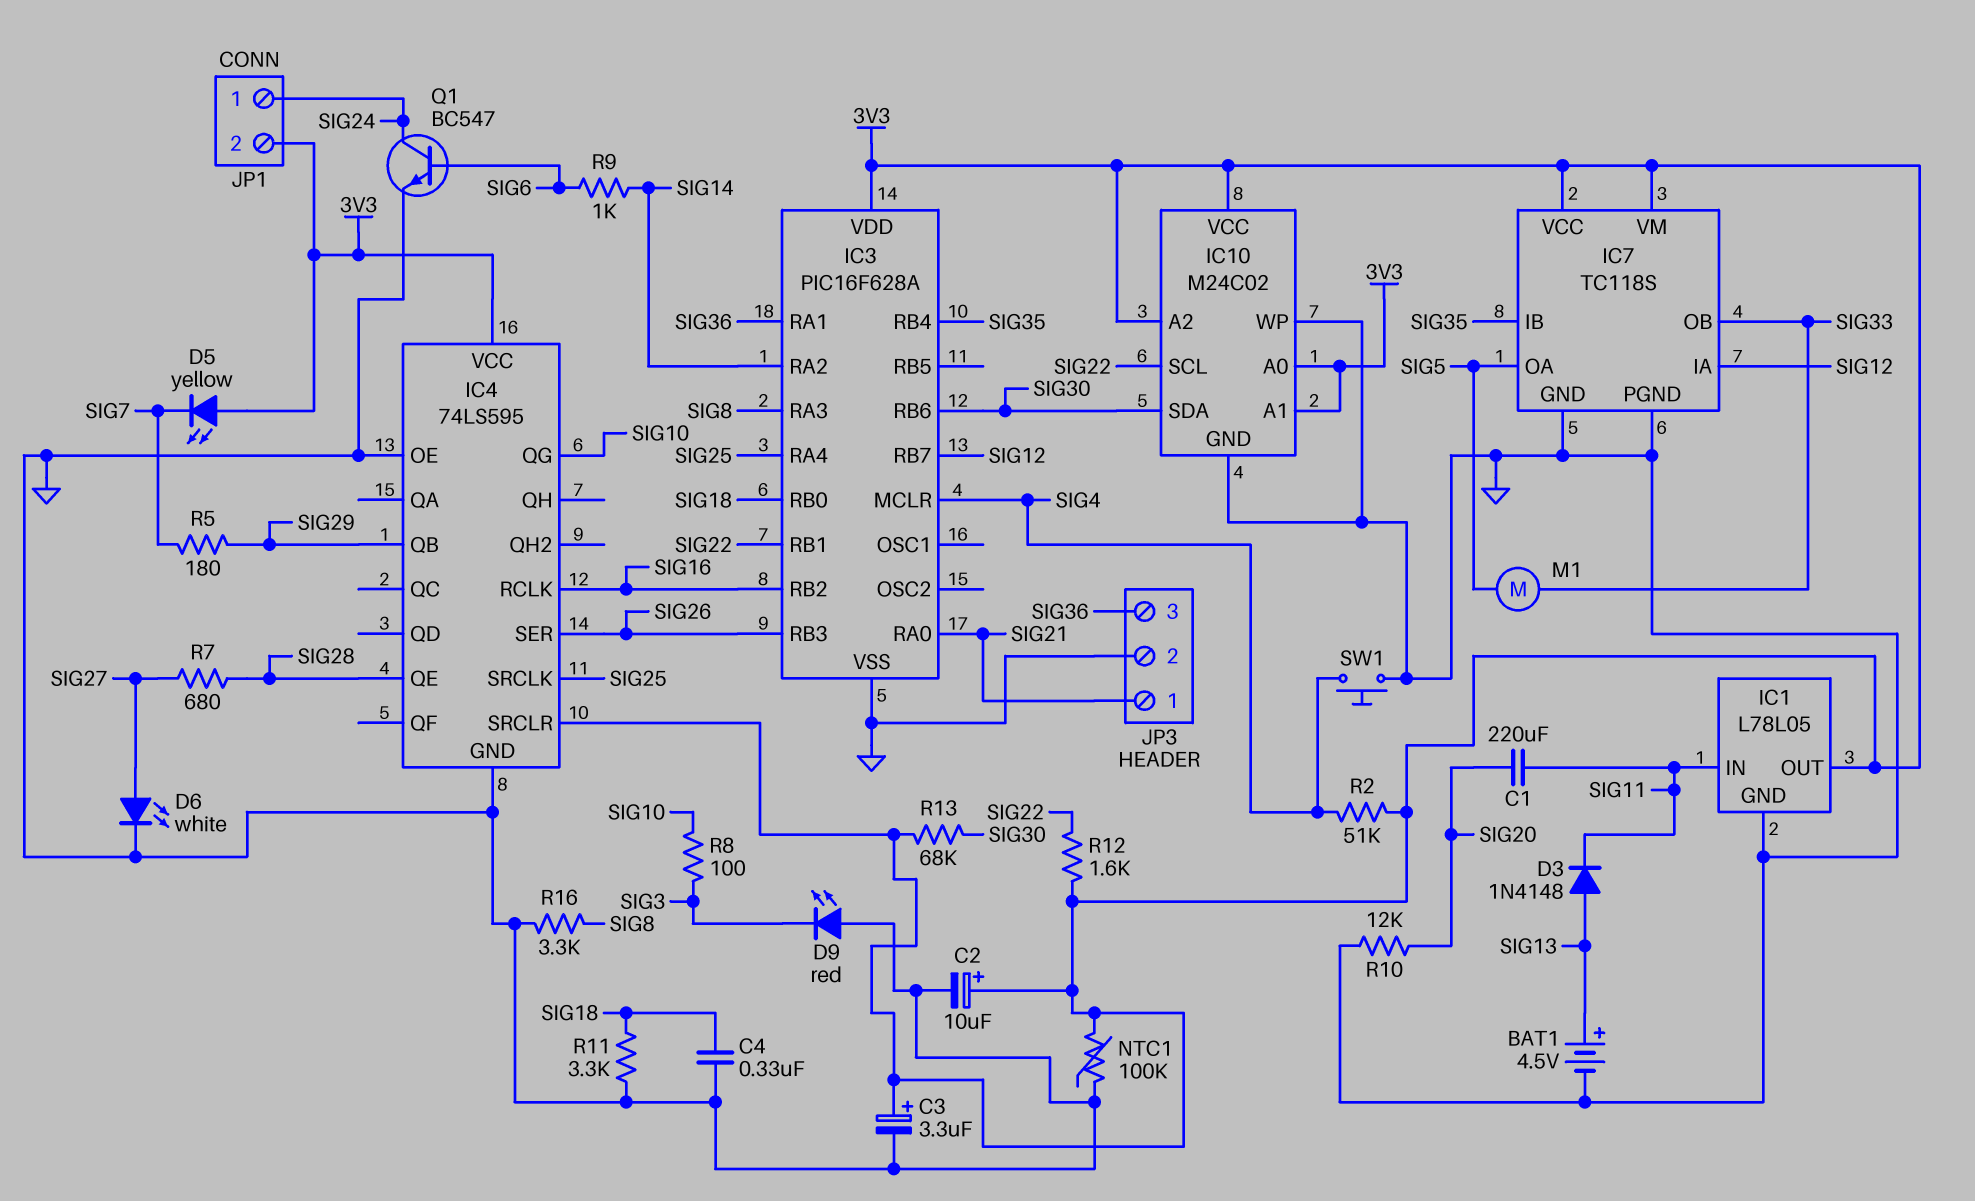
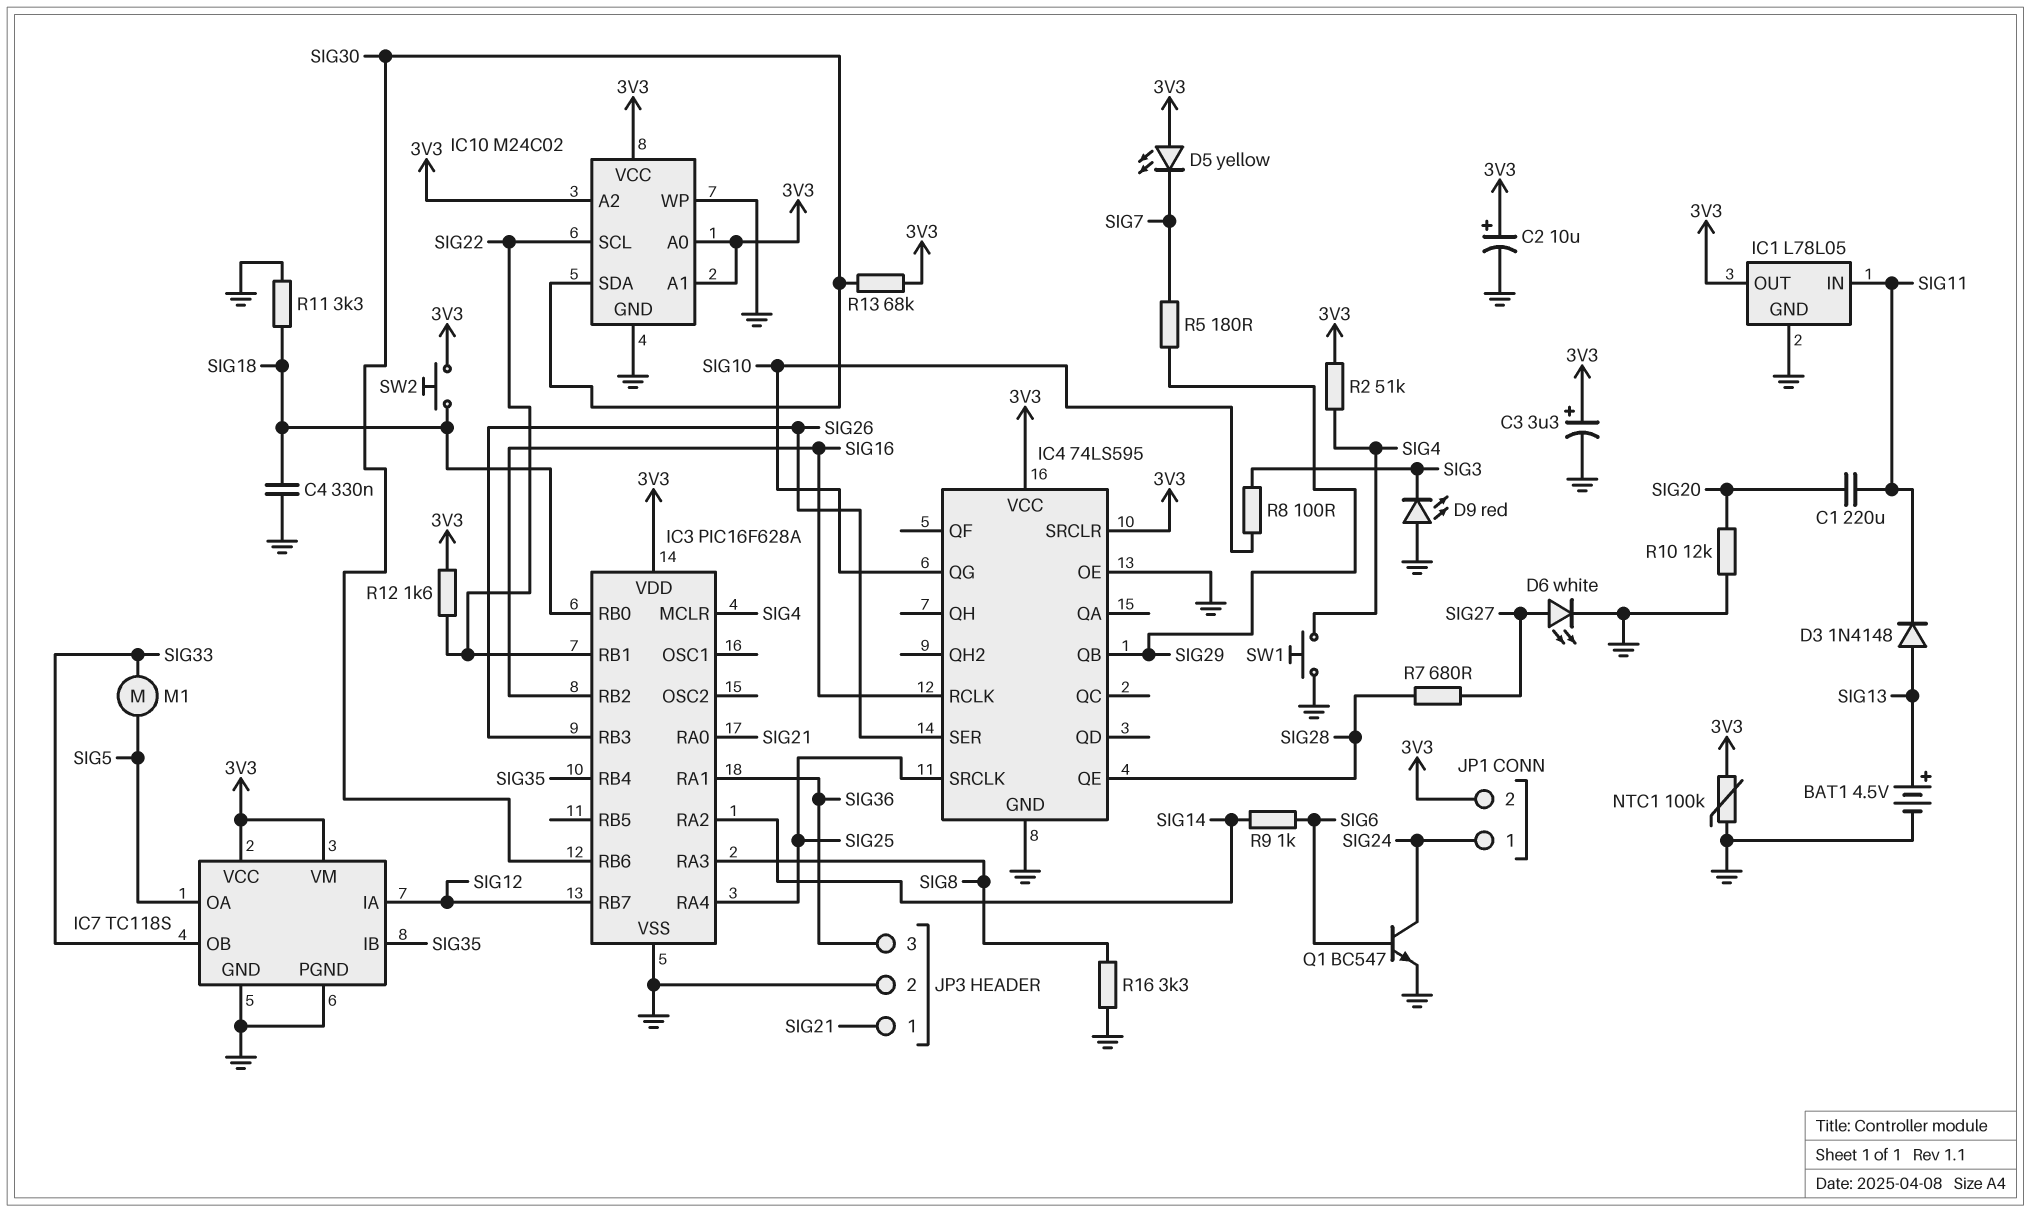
SW2: none -> button (3V3, SIG18)

